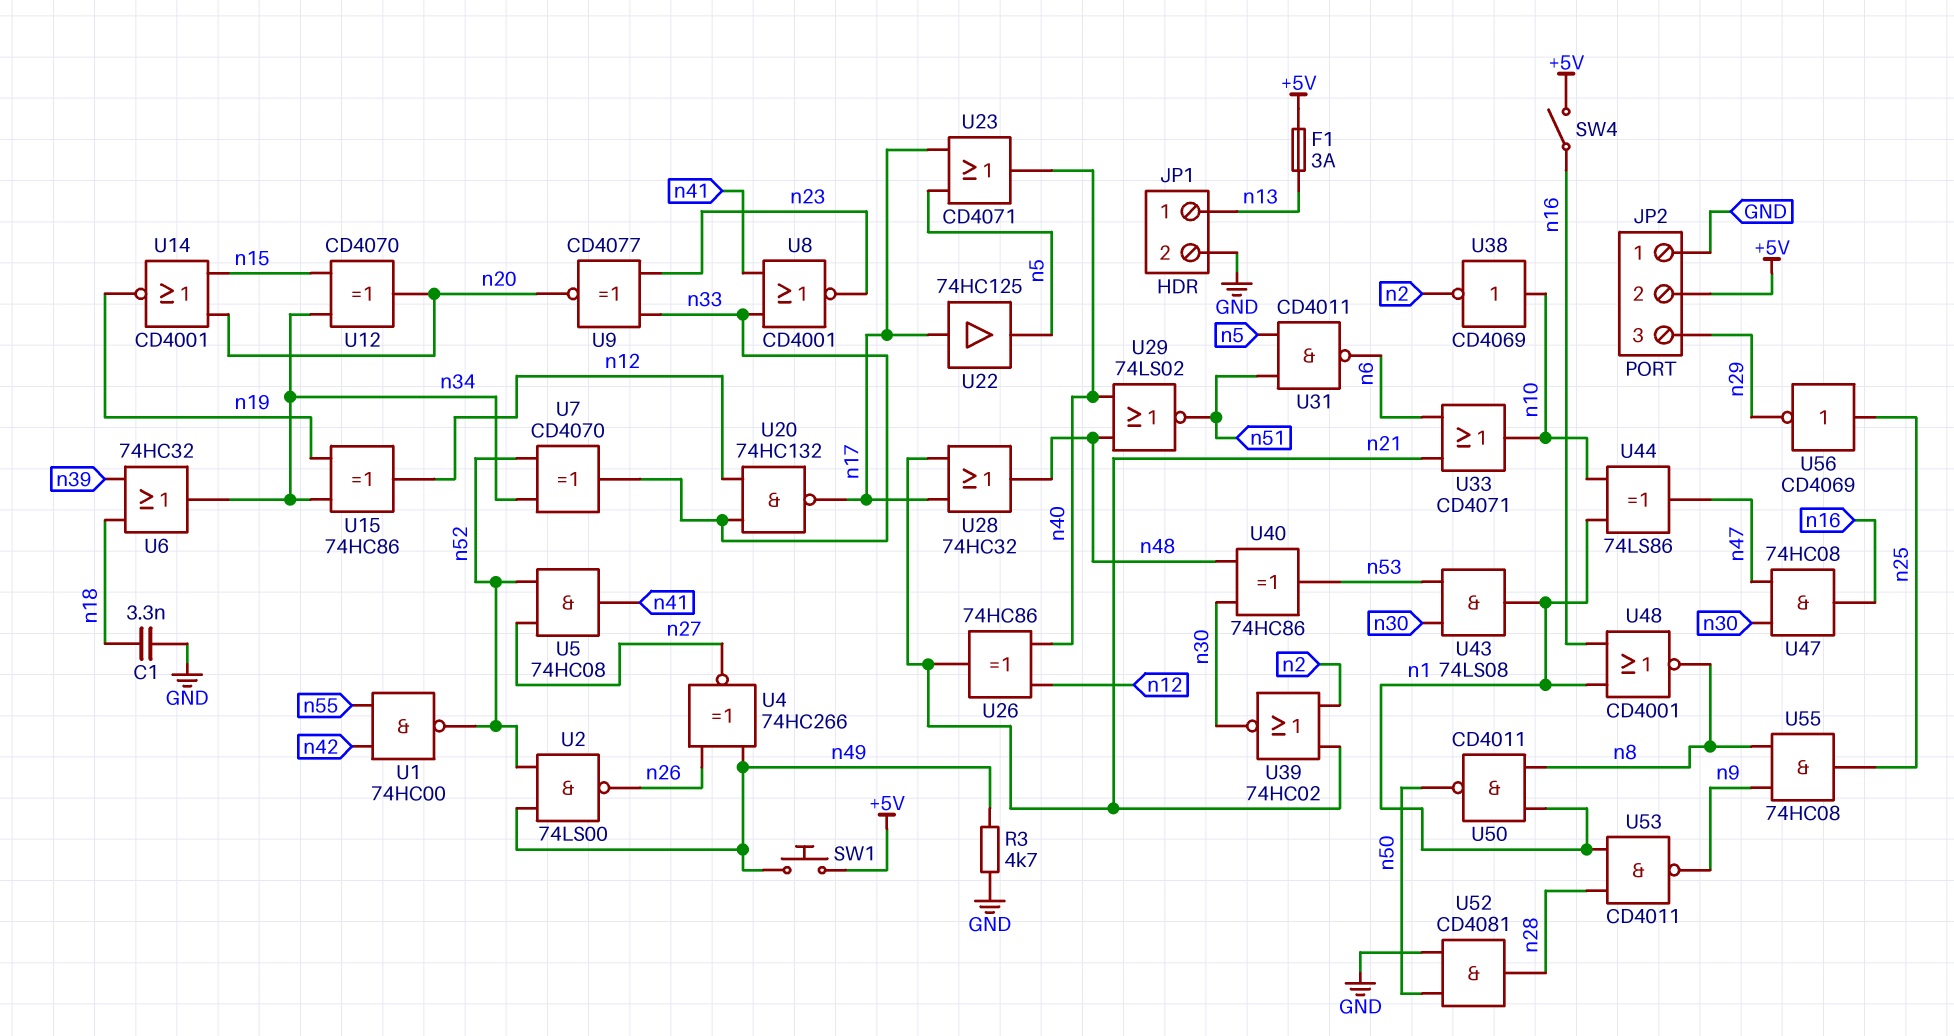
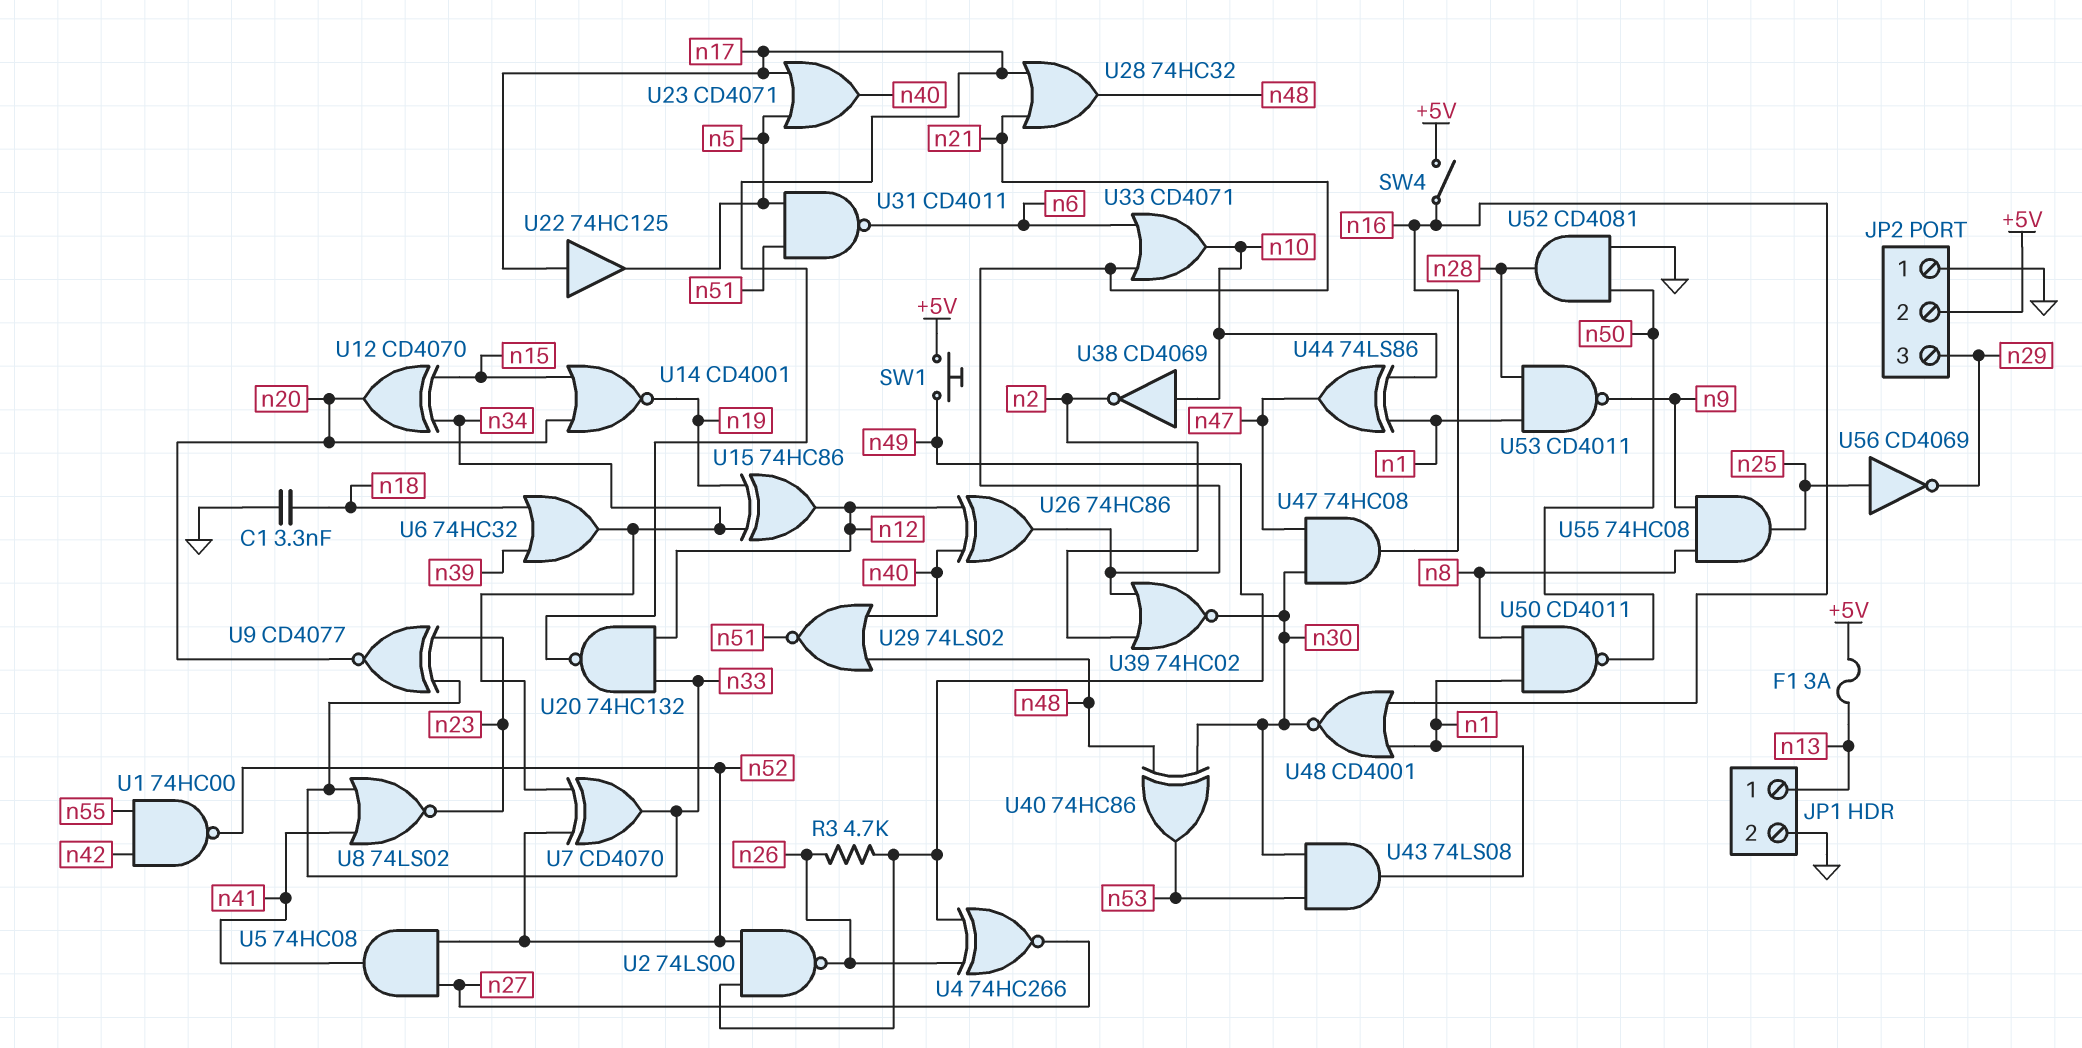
R3: 4.7k (GND, n49) -> 4.7k (n26, n49)
U8: NOR CD4001 (in n33, in n41, out n23) -> NOR 74LS02 (in n33, in n41, out n23)
U48: NOR CD4001 (in n1, in n16, out n8) -> NOR CD4001 (in n1, in n16, out n30)

